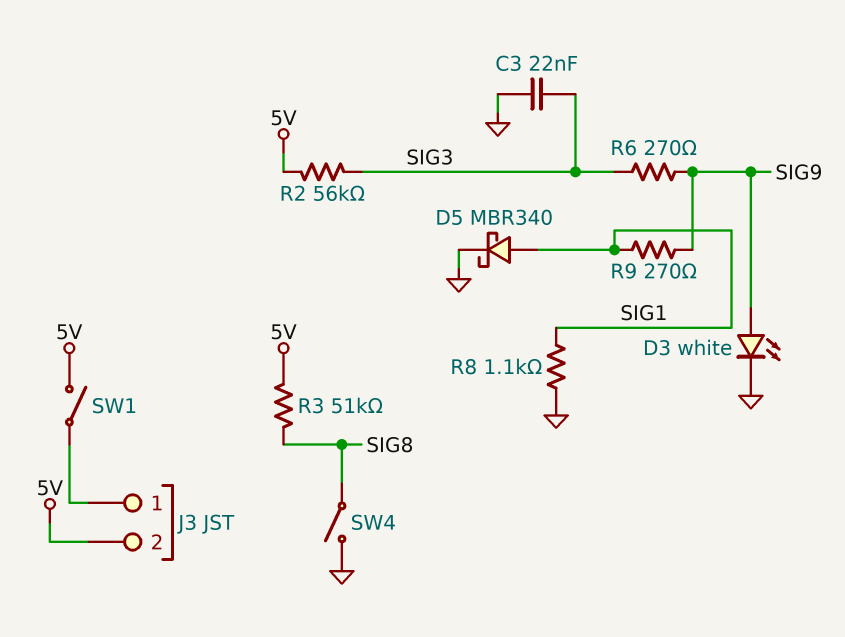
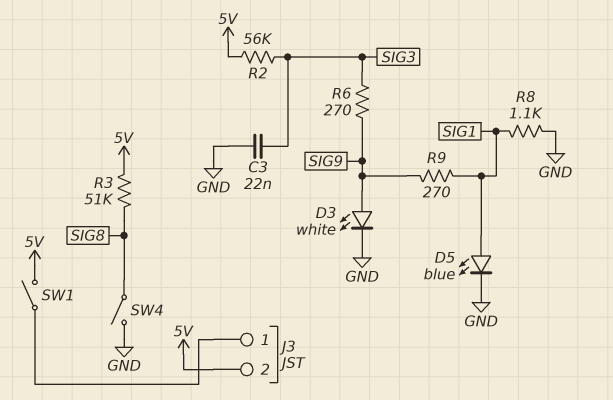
D5: schottky MBR340 (A SIG1, K GND) -> LED blue (A SIG1, K GND)

